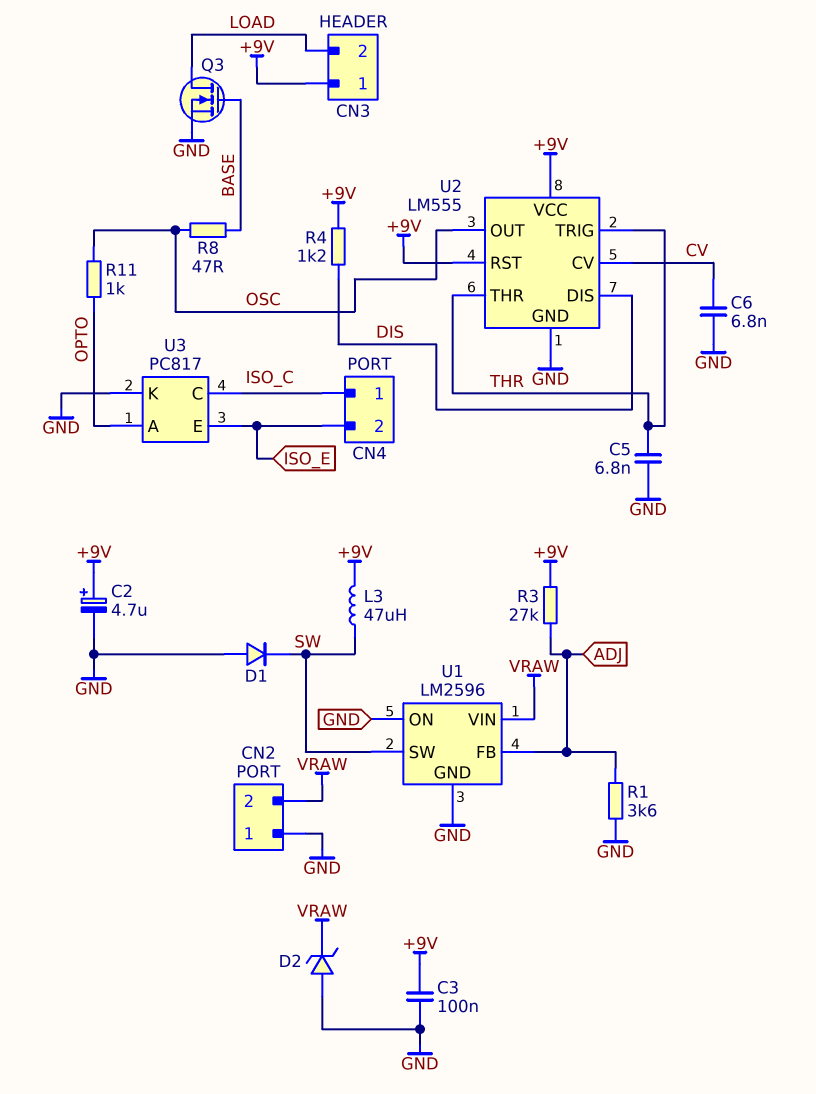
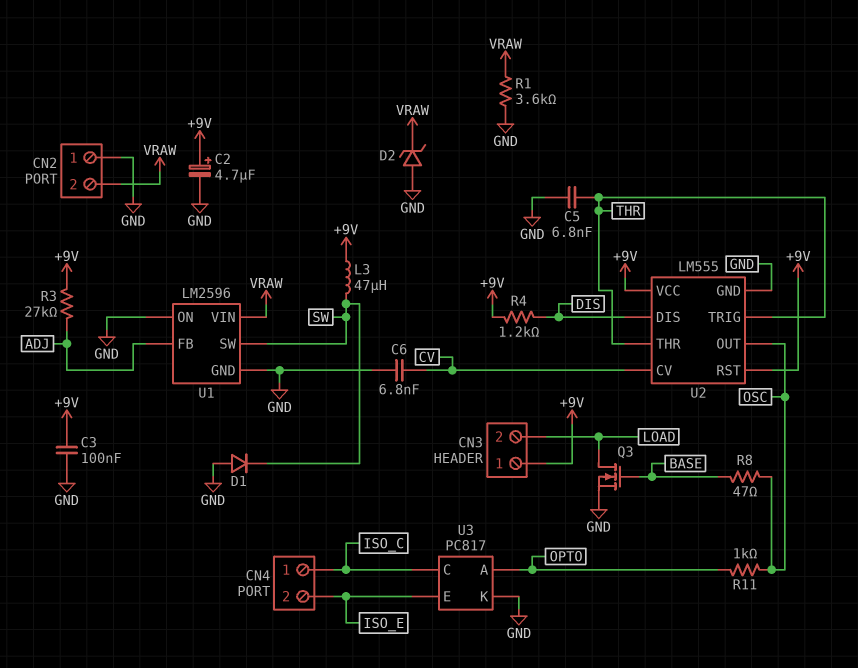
R1: 3.6k (ADJ, GND) -> 3.6k (GND, VRAW)

